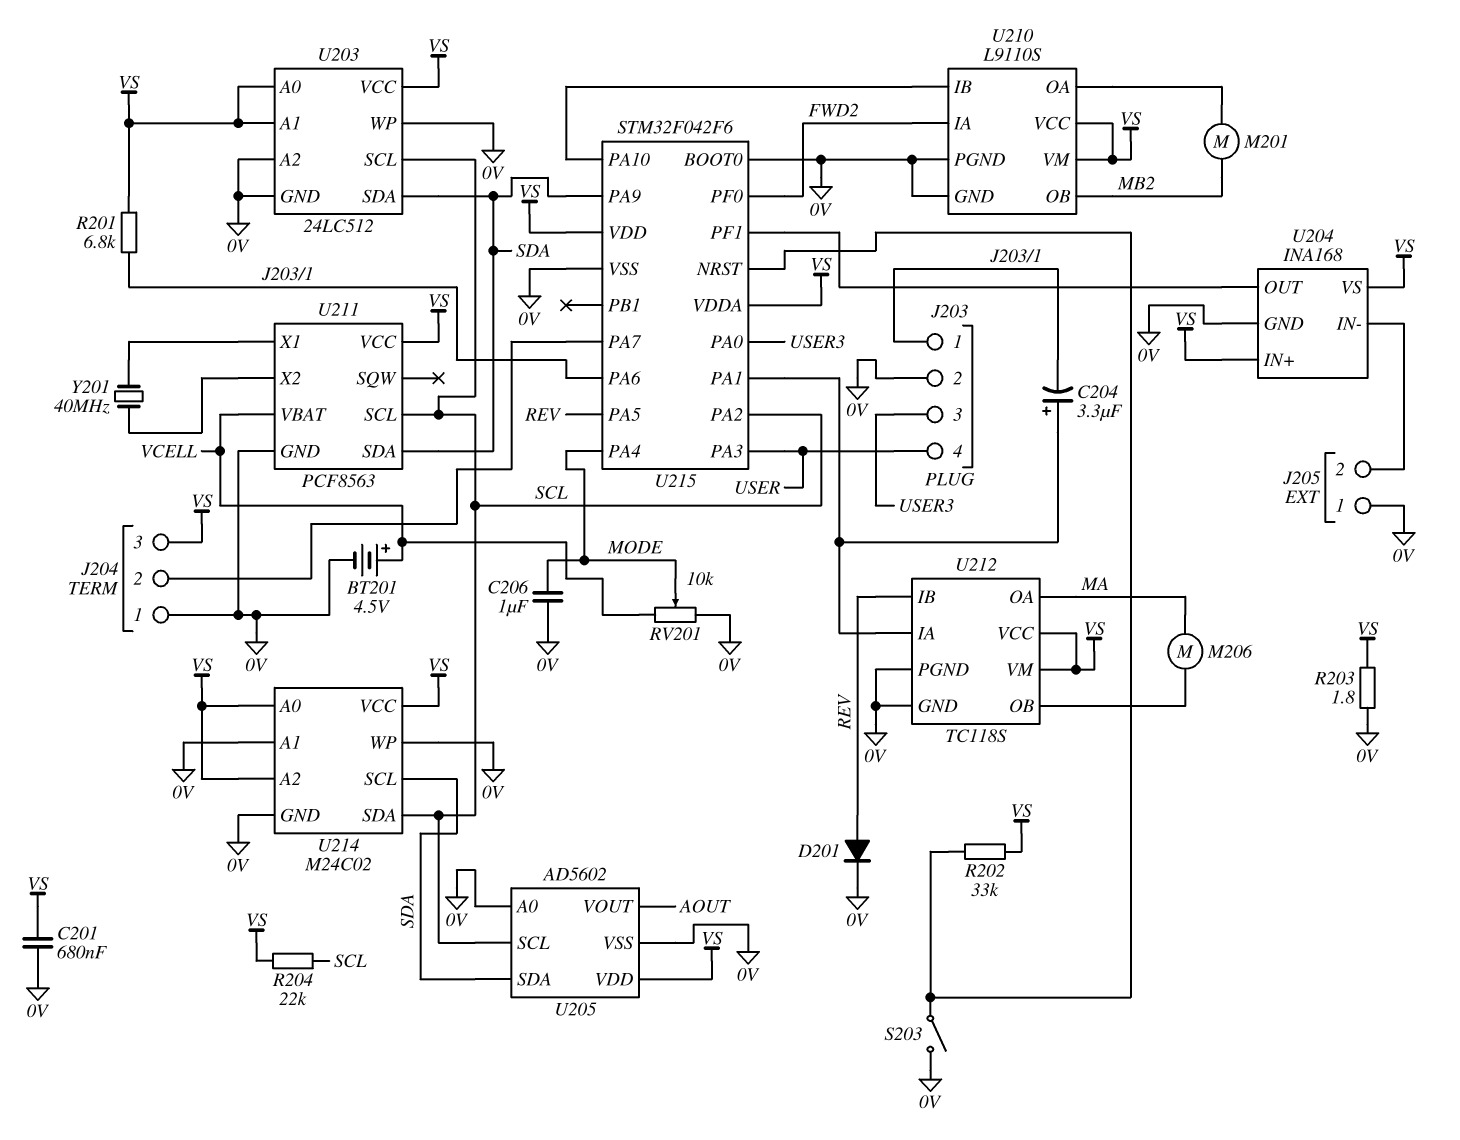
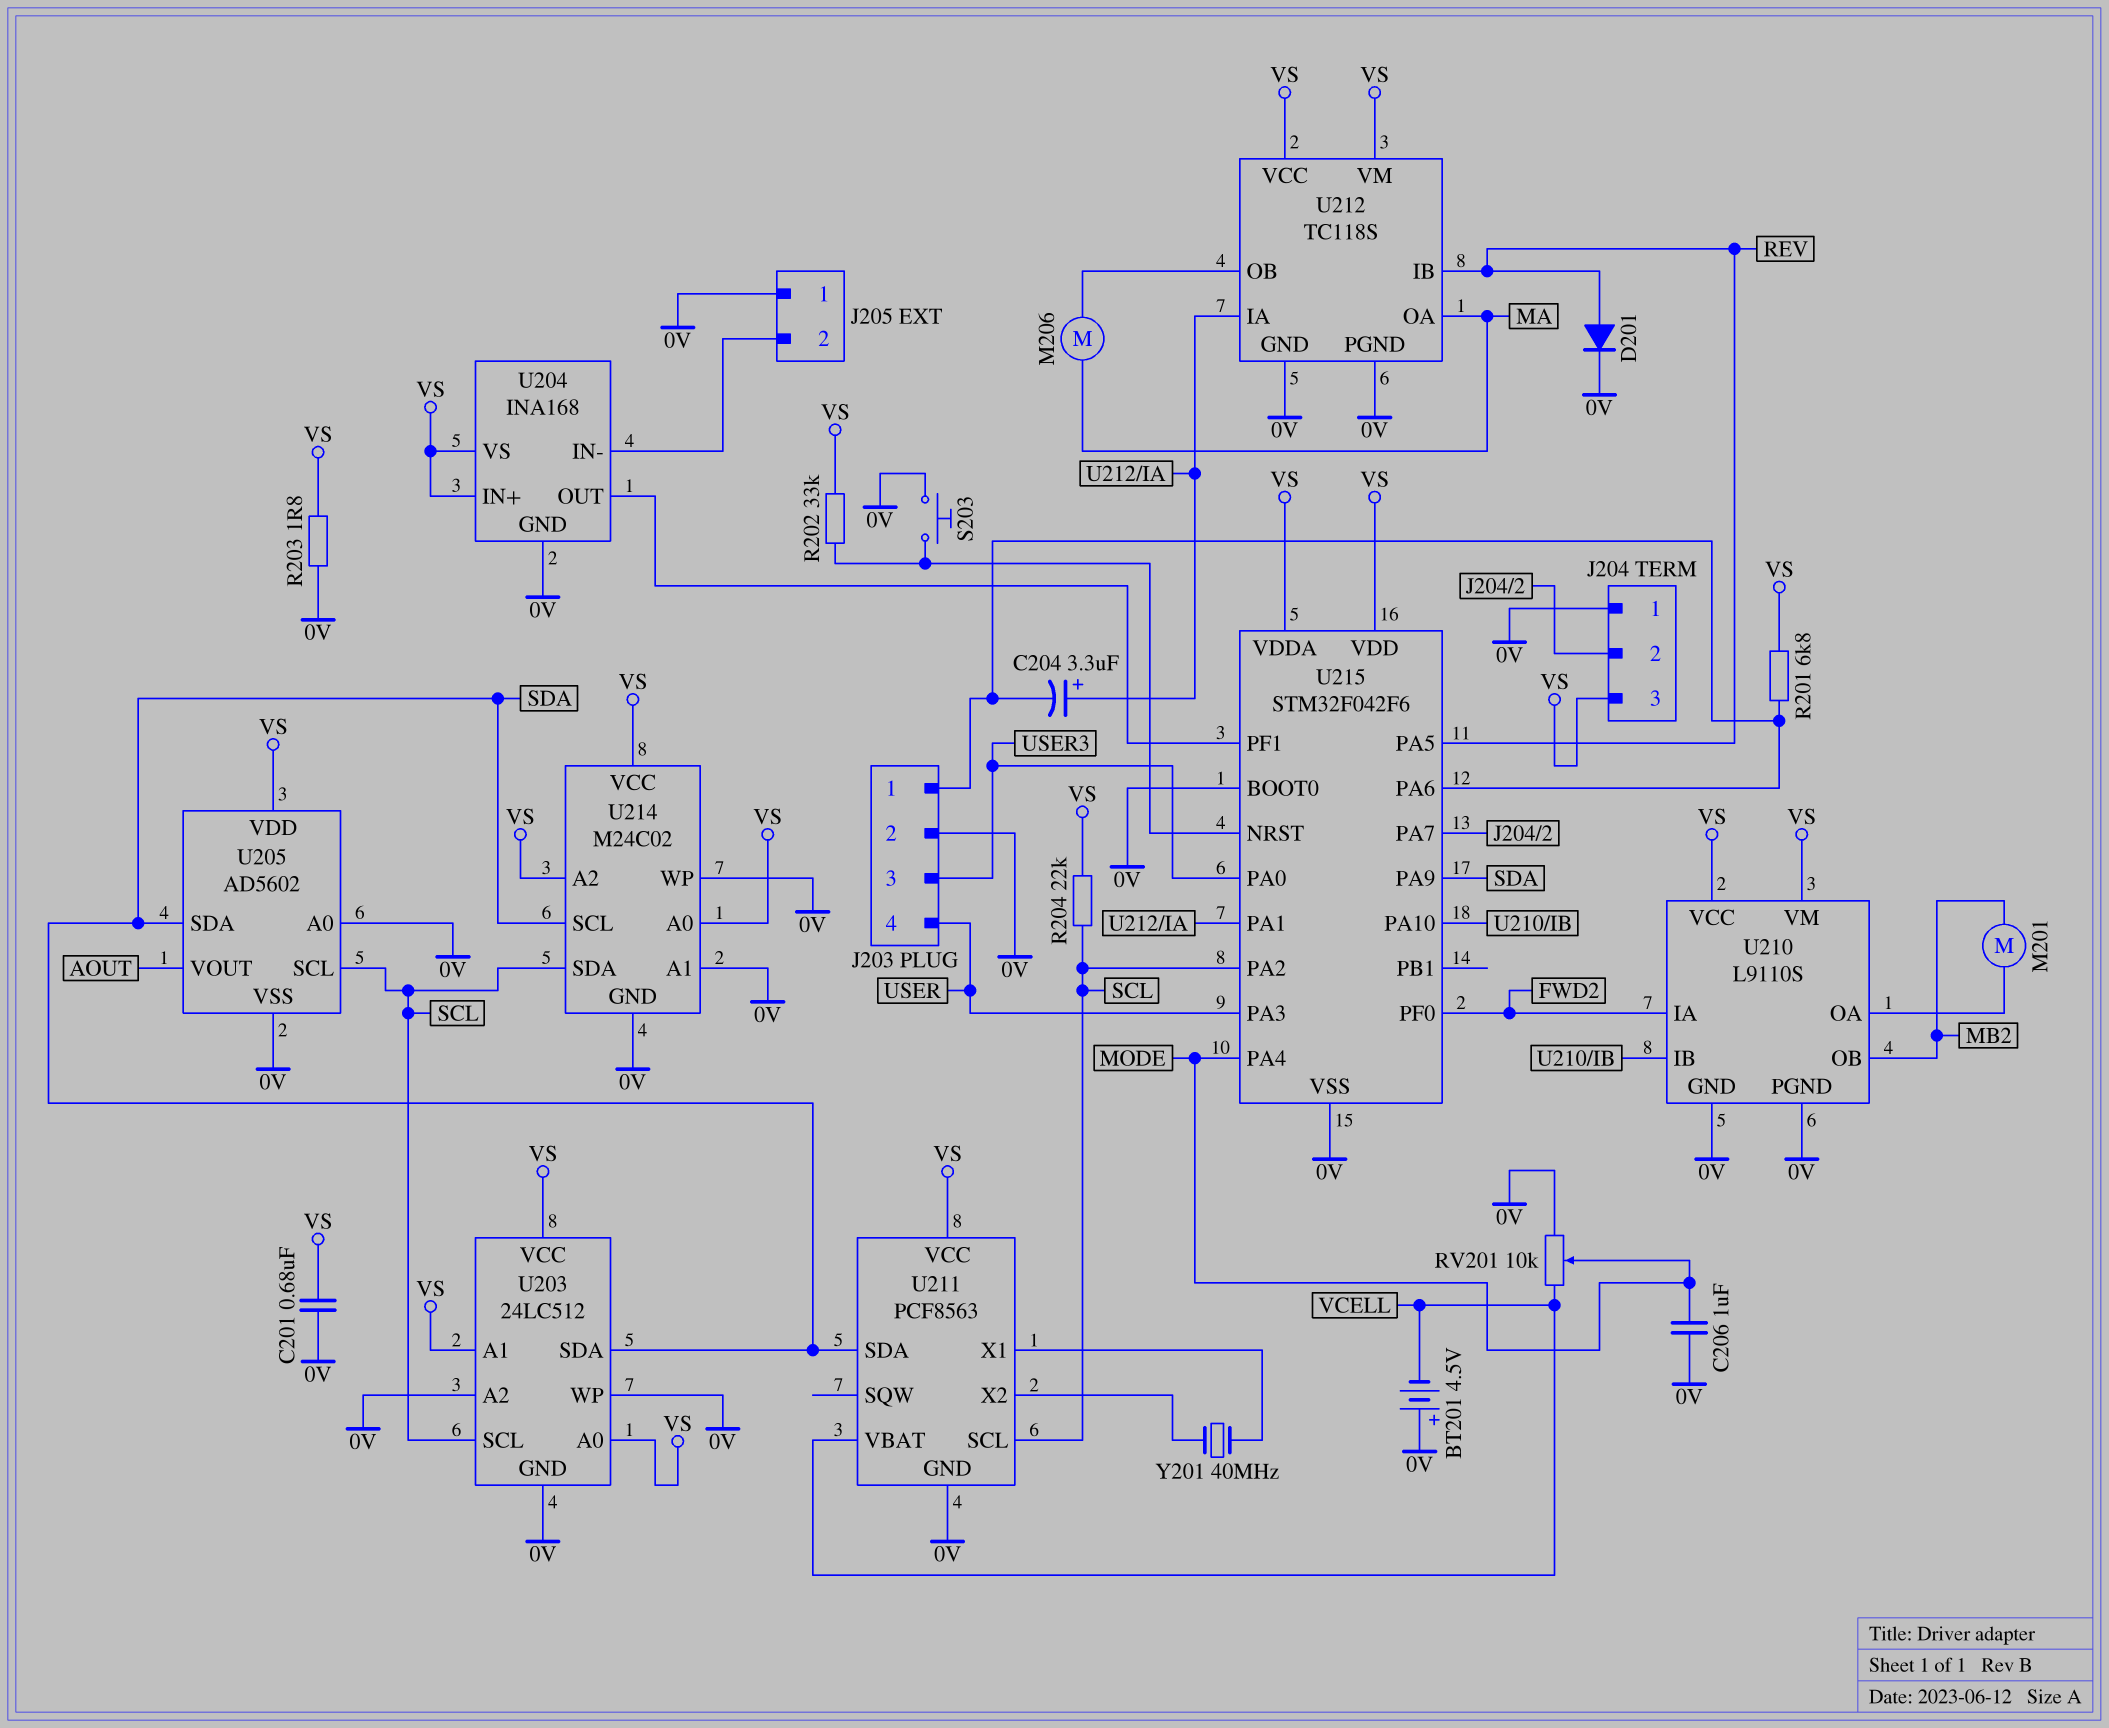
BT201: 4.5V (plus VCELL, minus 0V) -> 4.5V (plus 0V, minus VCELL)
S203: switch (0V, U215/NRST) -> button (0V, U215/NRST)

